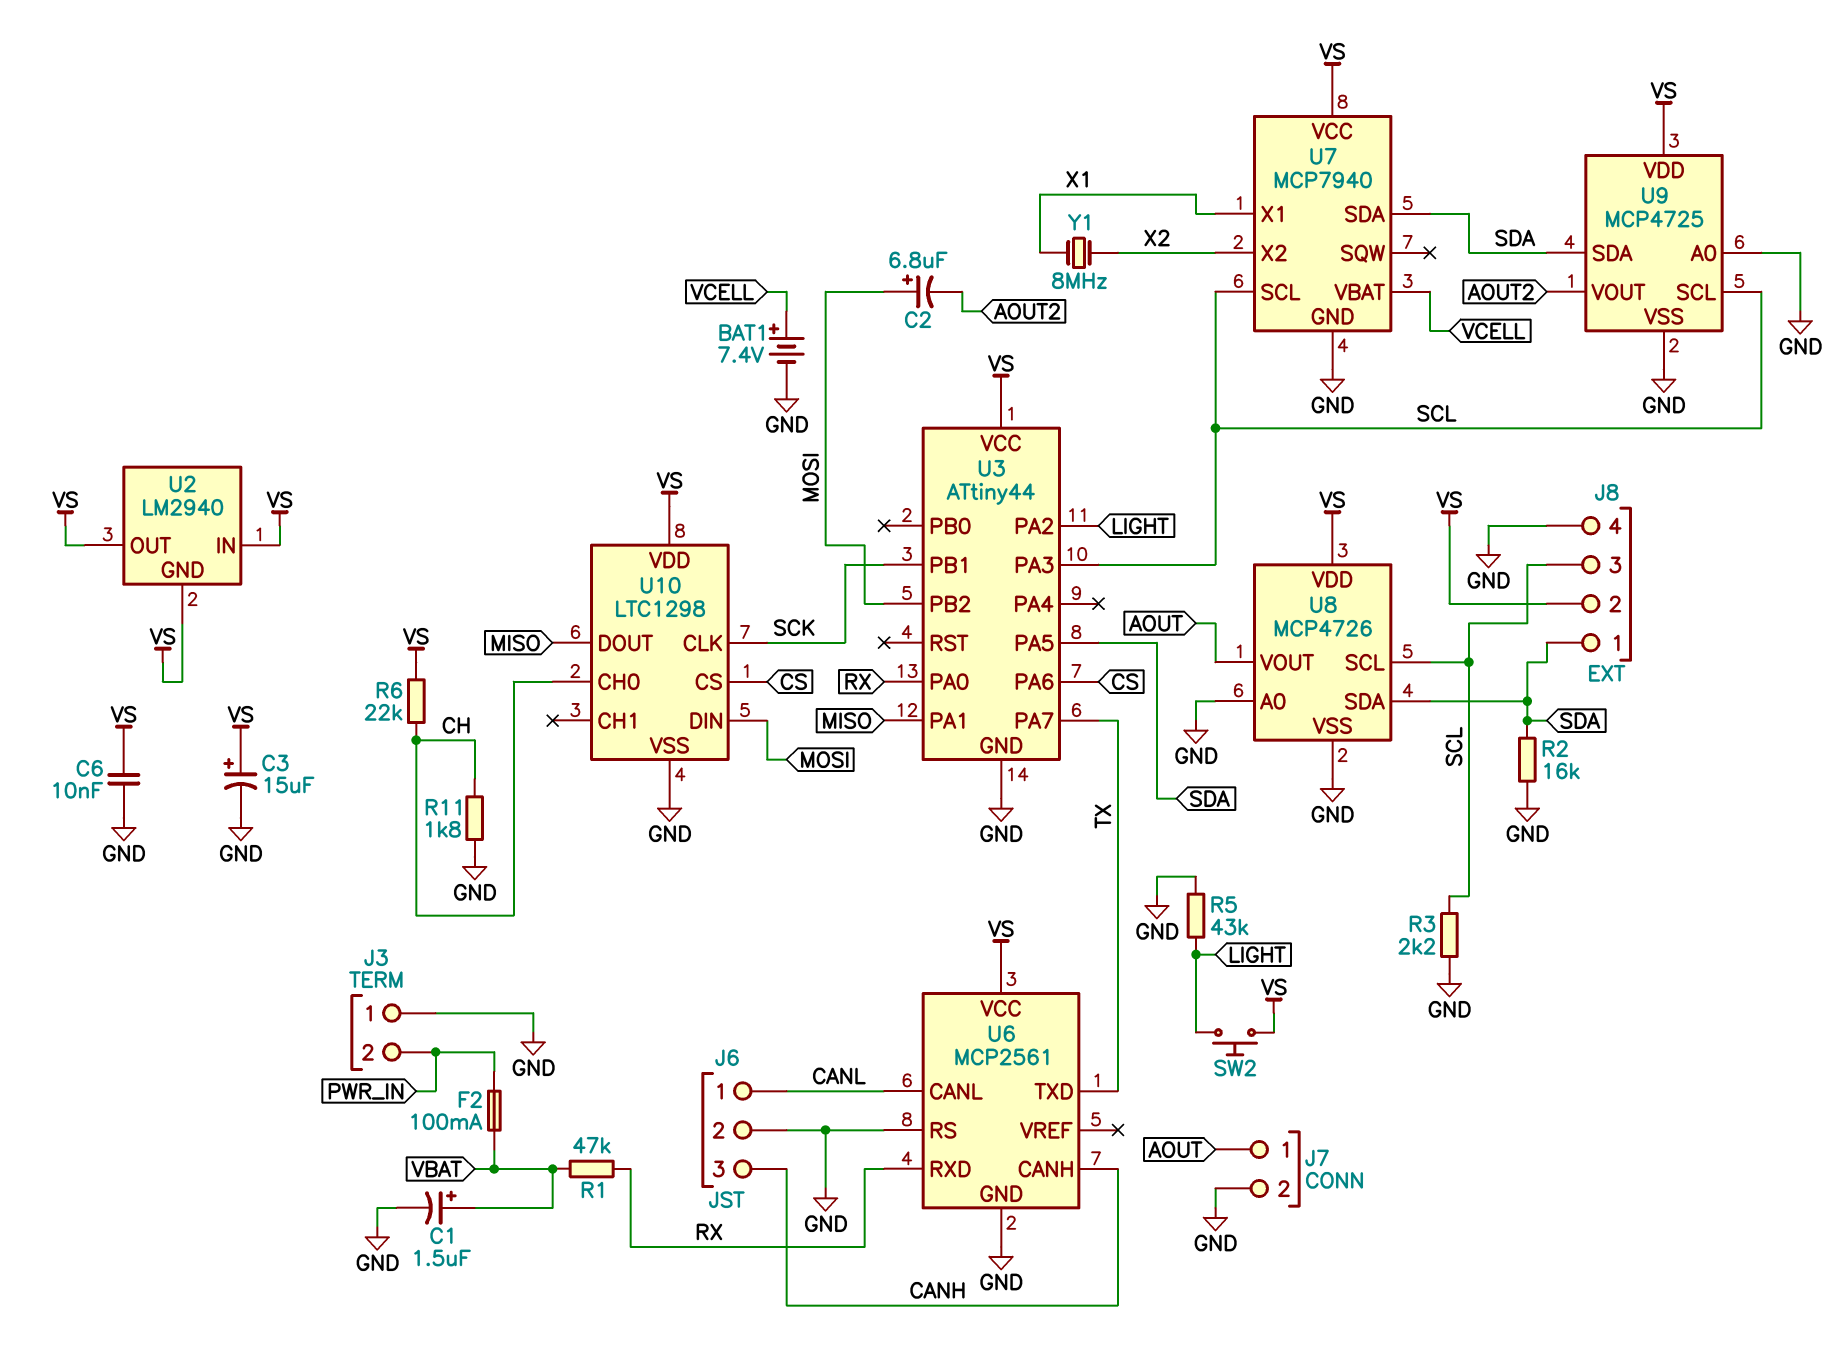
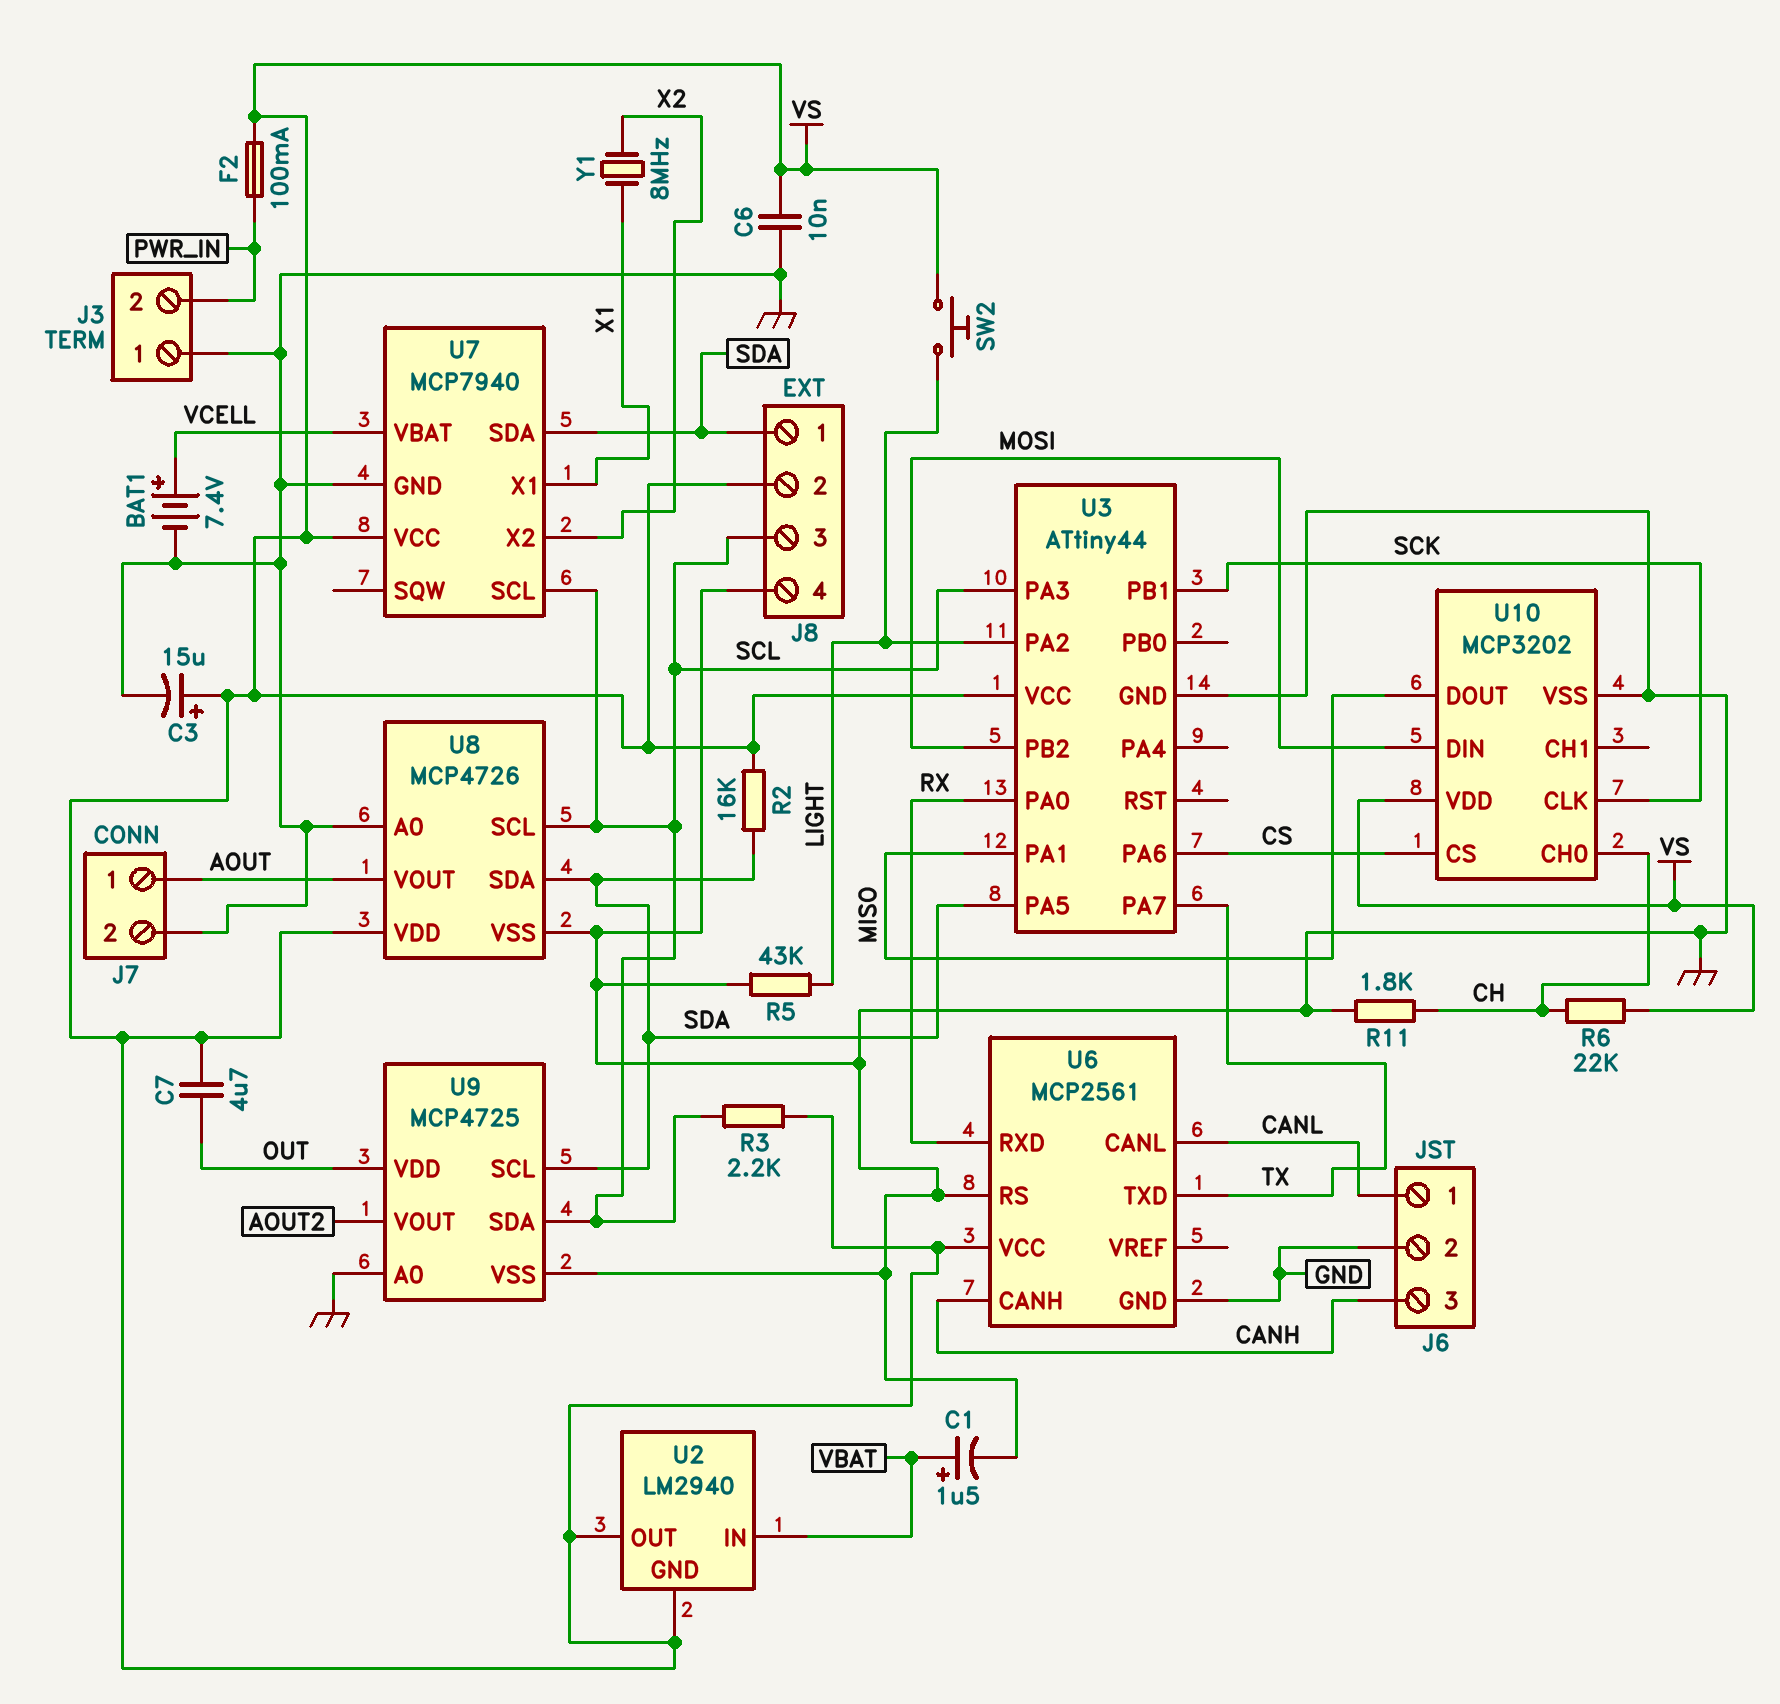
C2: 6.8uF (plus MOSI, minus AOUT2) -> none
C7: none -> 4.7uF (OUT, VS)
F2: 100mA (PWR_IN, VBAT) -> 100mA (PWR_IN, VS)
R1: 47k (RX, VBAT) -> none
R2: 16k (GND, SDA) -> 16k (SDA, VS)
R3: 2.2k (GND, SCL) -> 2.2k (SCL, VS)
U2 pin IN: VS -> VBAT
U9 pin SCL: SCL -> SDA
U9 pin SDA: SDA -> SCL
U9 pin VDD: VS -> OUT
U10: LTC1298 -> MCP3202

